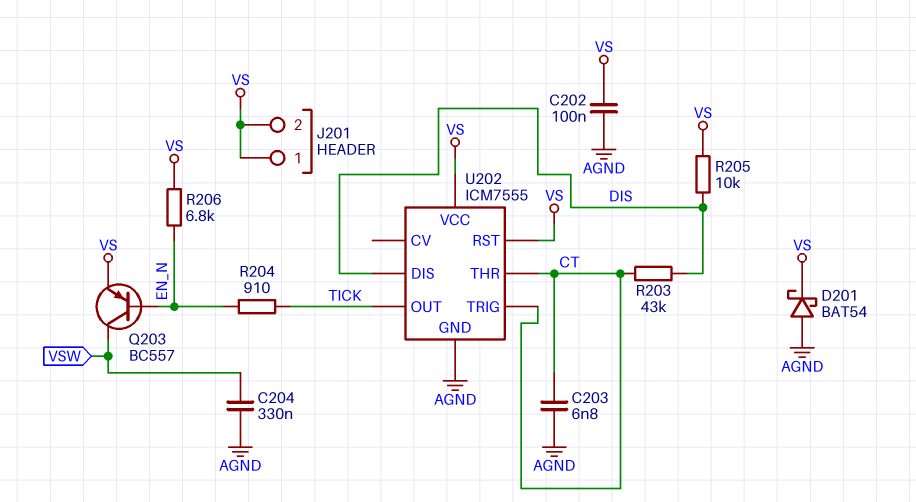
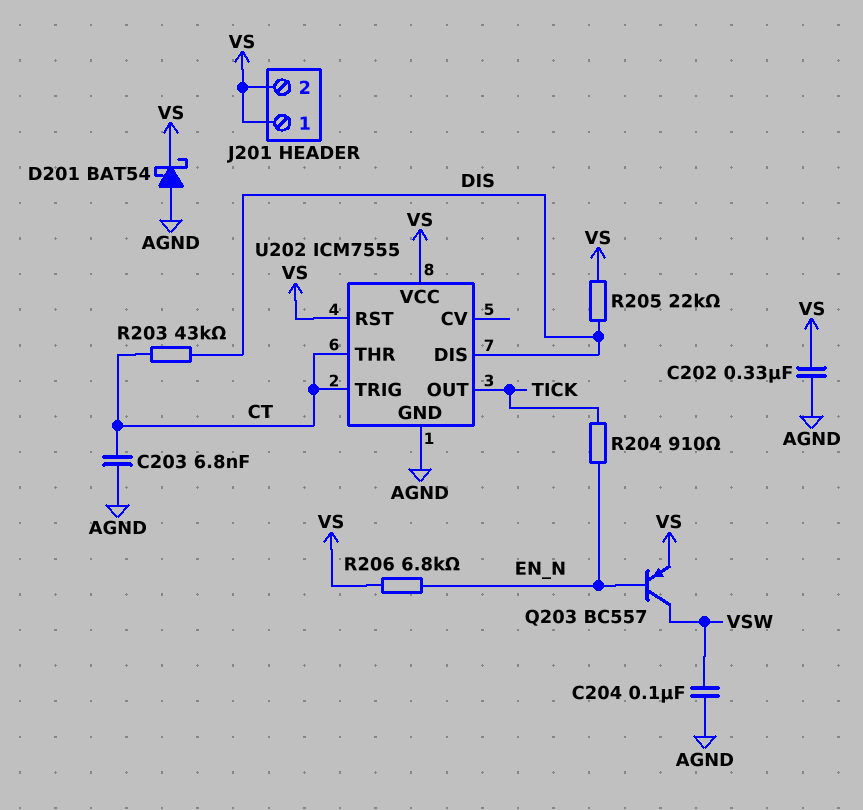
C202: 100nF (AGND, VS) -> 330nF (AGND, VS)
C204: 330nF (AGND, VSW) -> 100nF (AGND, VSW)
R205: 10k (DIS, VS) -> 22k (DIS, VS)

